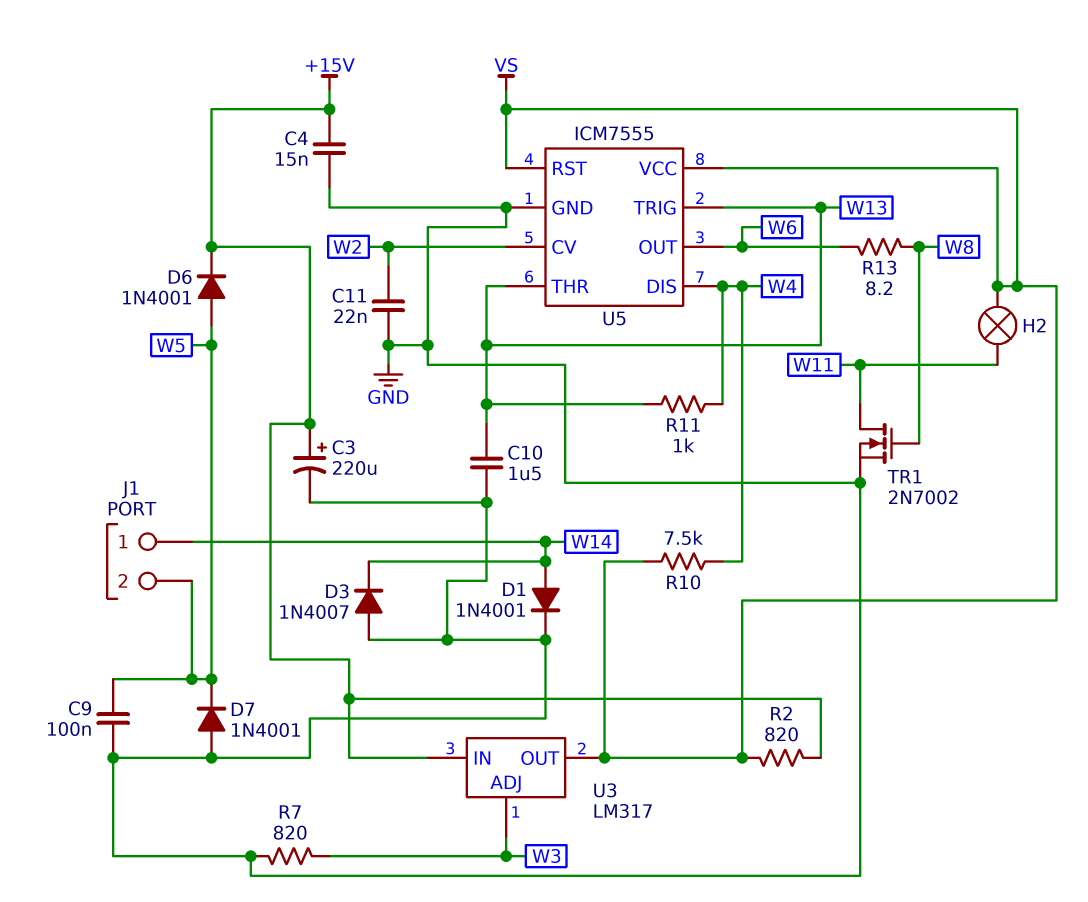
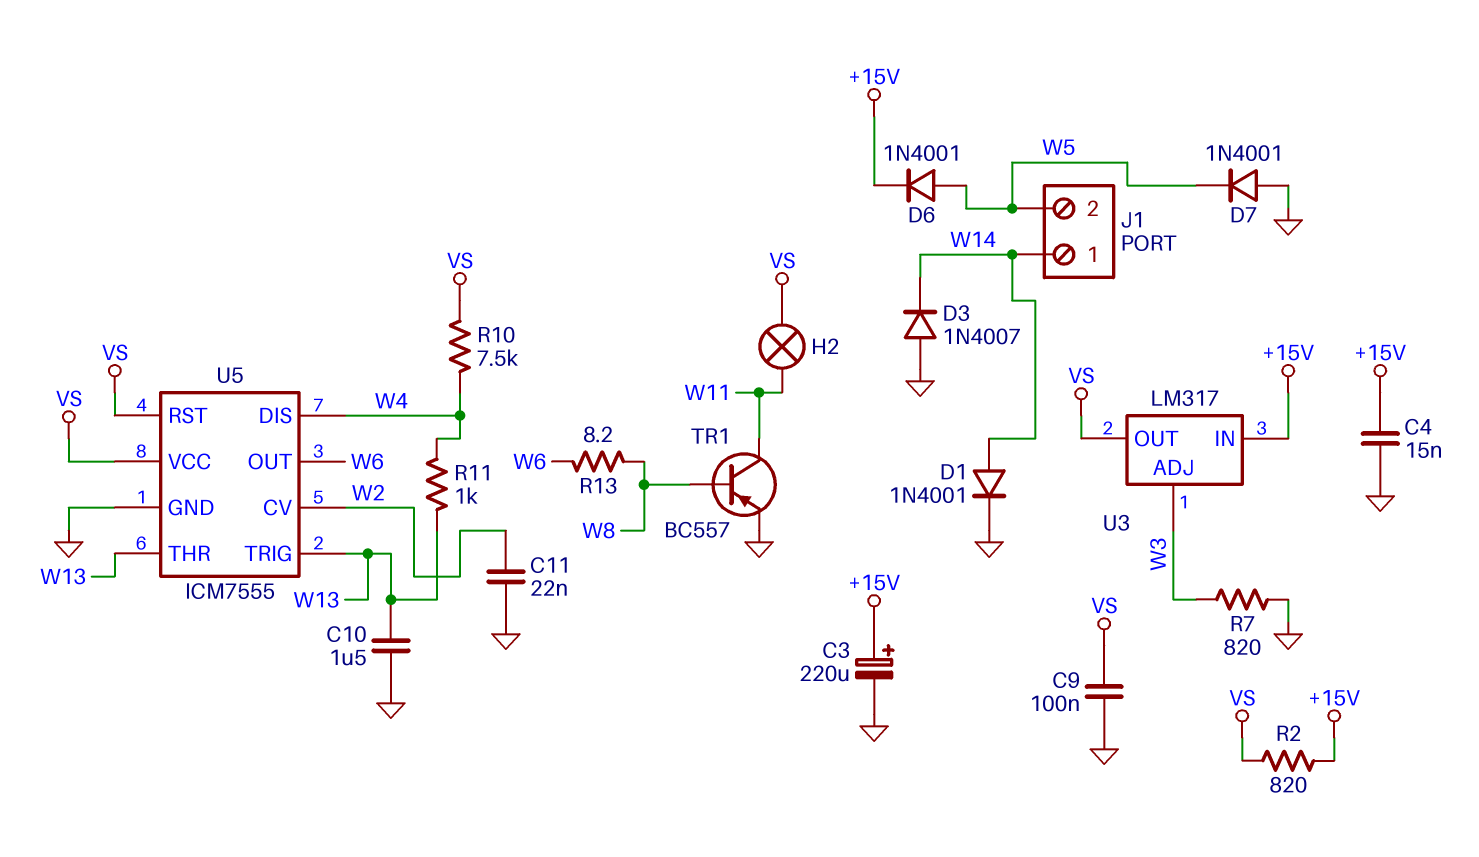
C9: 100nF (GND, W5) -> 100nF (GND, VS)
TR1: NMOS 2N7002 (G W8, D W11, S GND) -> PNP BC557 (B W8, C W11, E GND)

